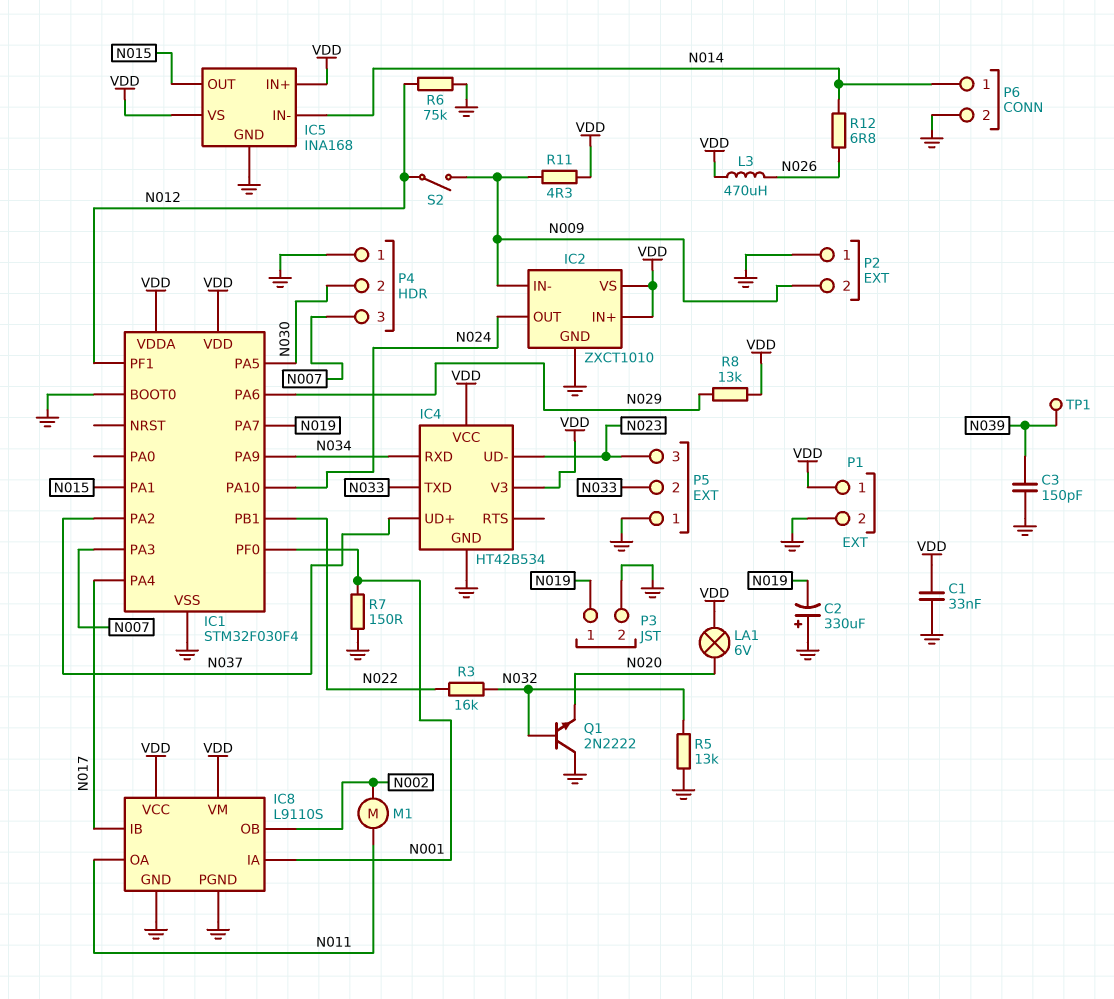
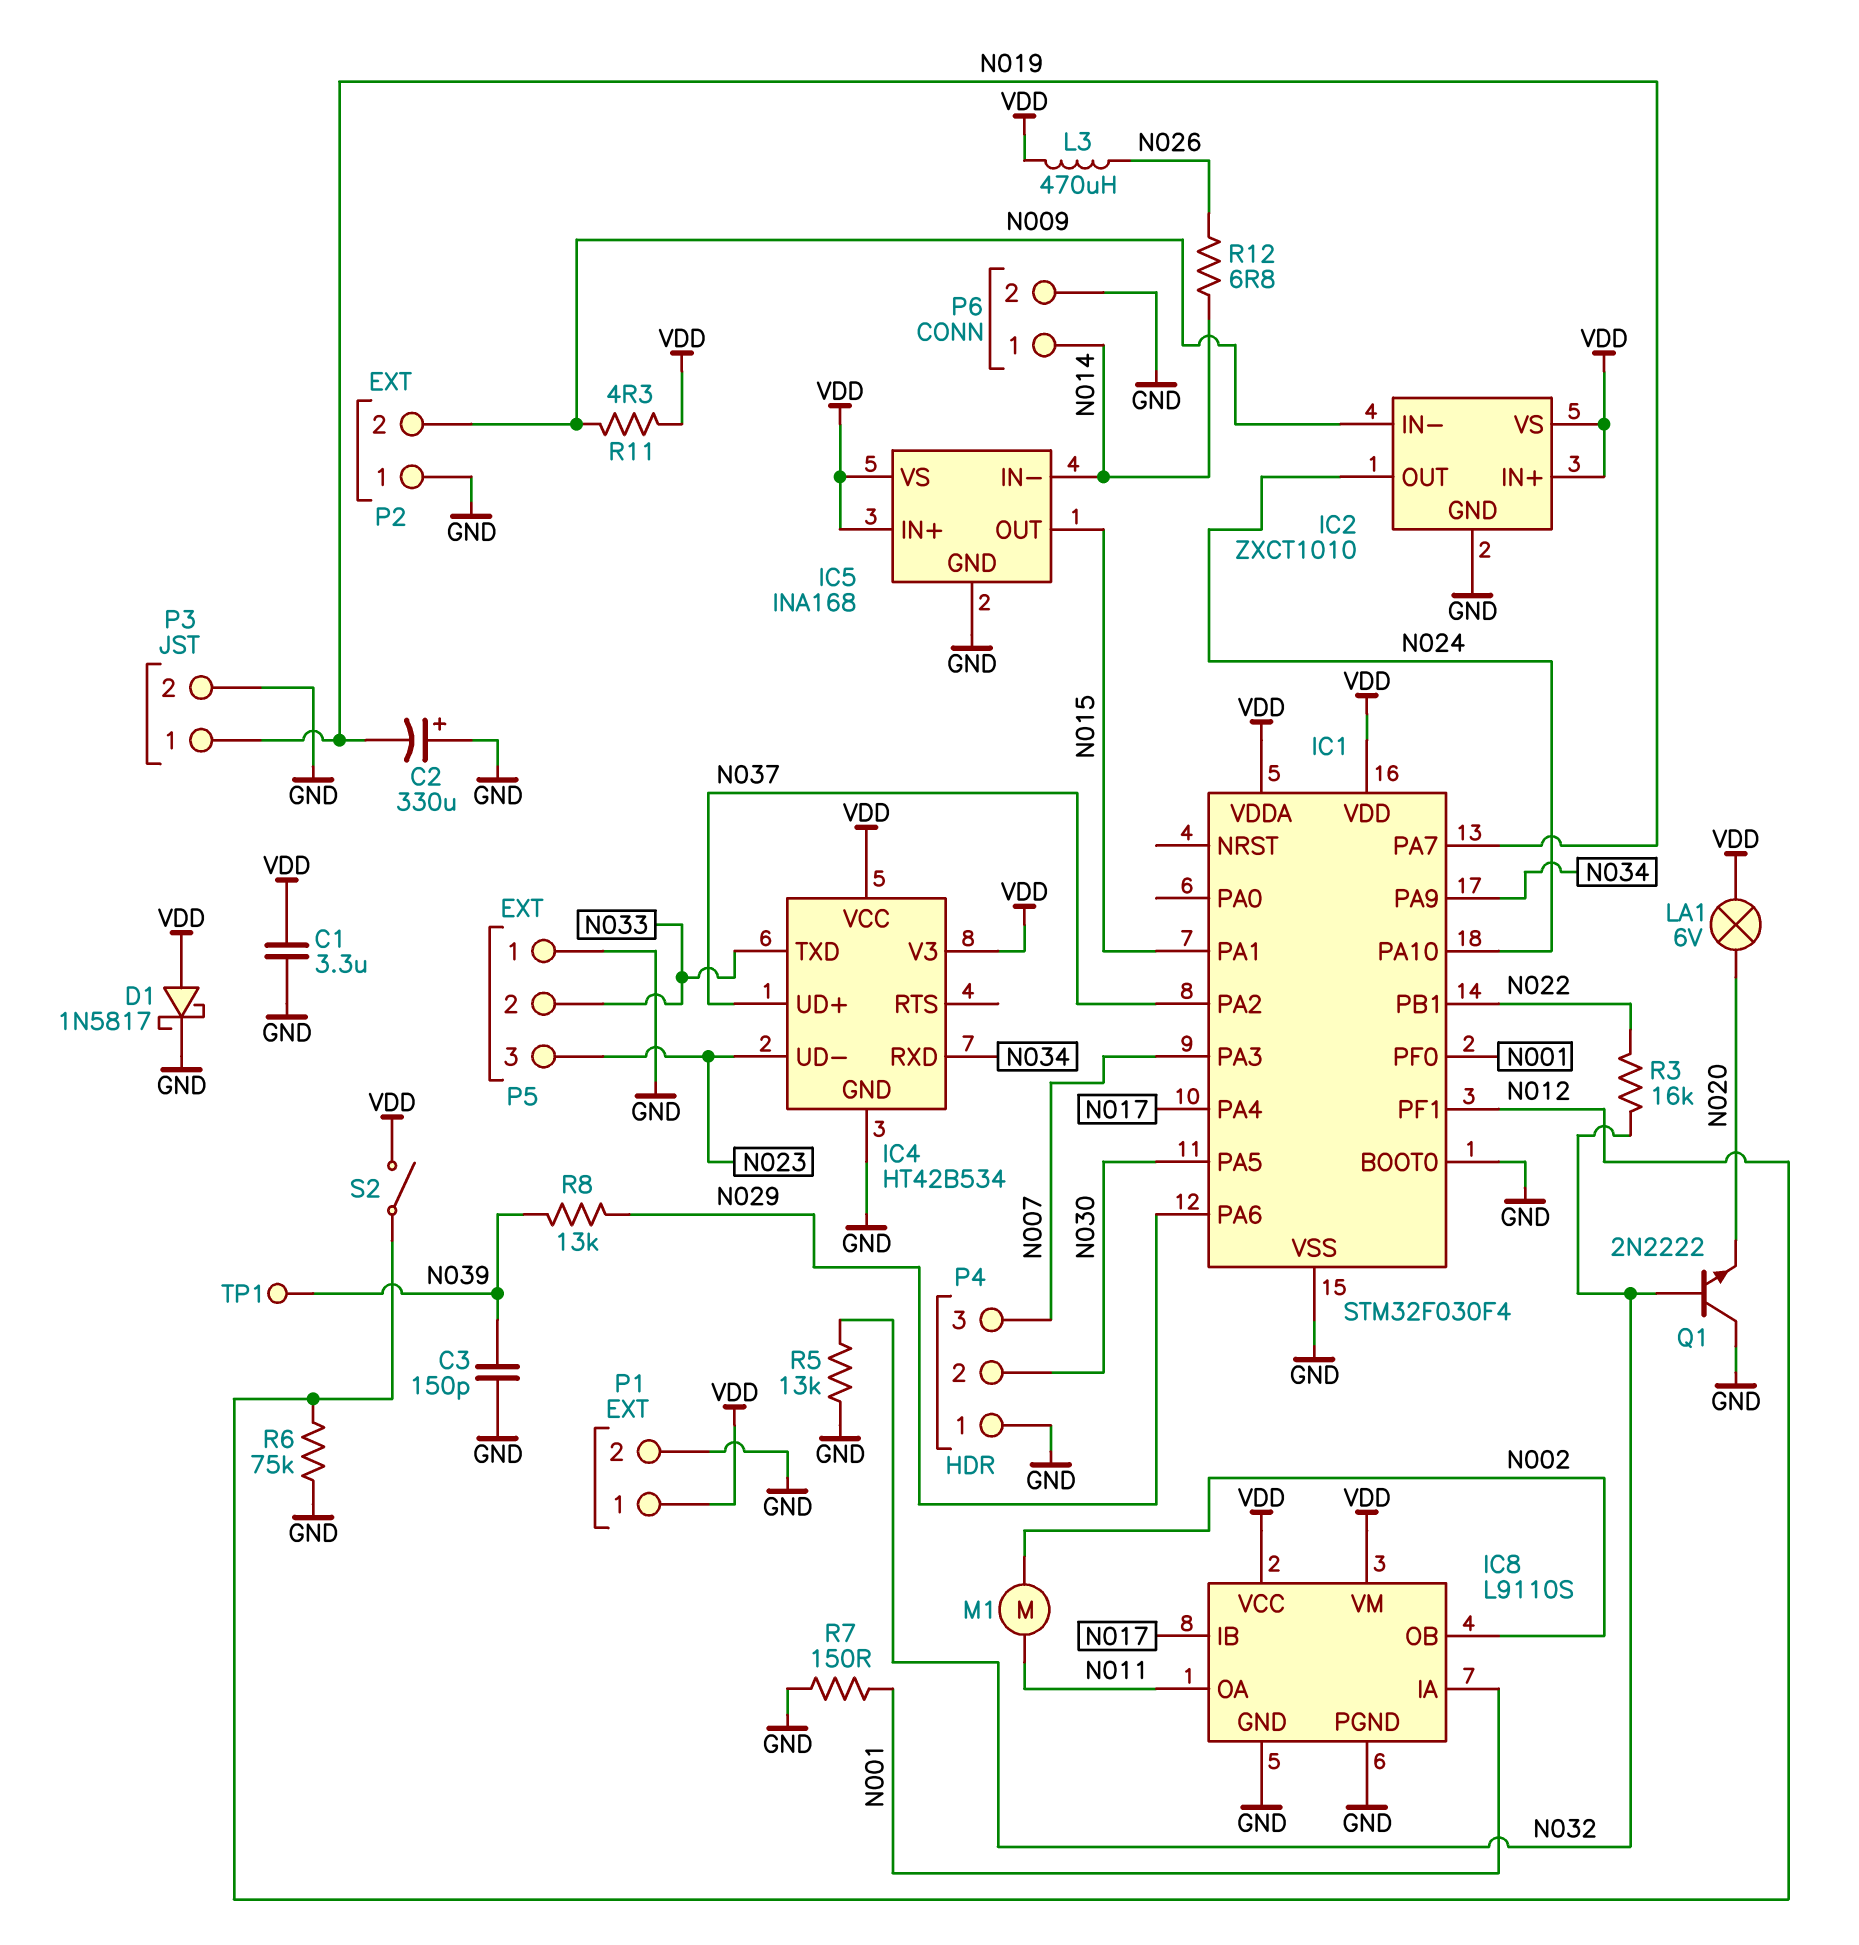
C1: 33nF (GND, VDD) -> 3.3uF (GND, VDD)
D1: none -> schottky 1N5817 (A VDD, K GND)
R8: 13k (N029, VDD) -> 13k (N029, N039)
S2: switch (N009, N012) -> switch (N012, VDD)

